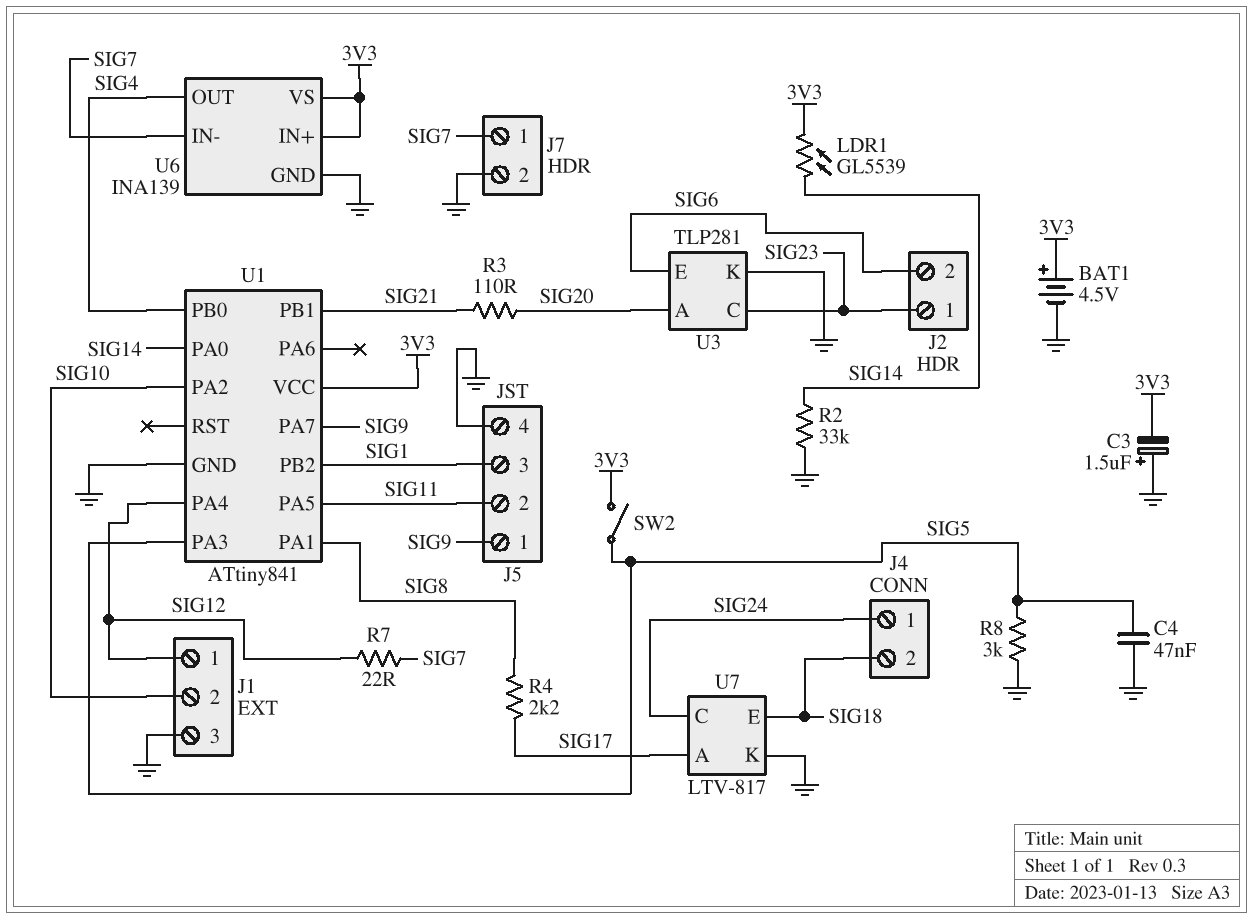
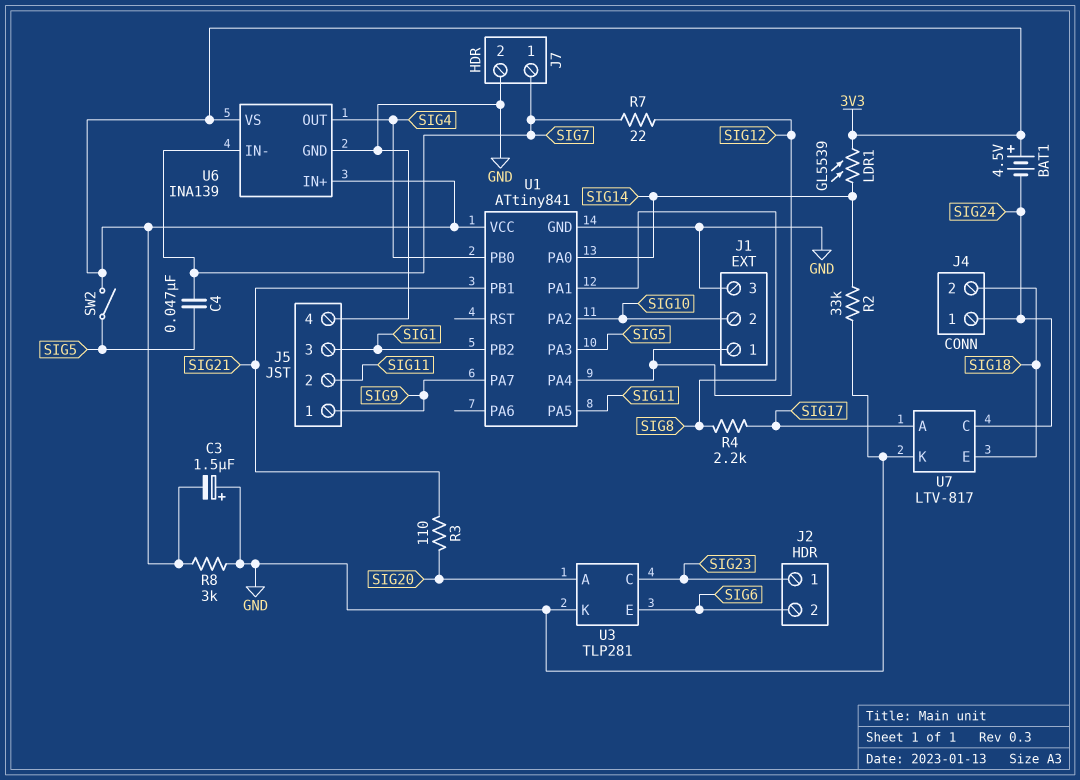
BAT1: 4.5V (plus 3V3, minus GND) -> 4.5V (plus 3V3, minus SIG24)
C4: 47nF (GND, SIG5) -> 47nF (SIG5, SIG7)
R8: 3k (GND, SIG5) -> 3k (3V3, GND)

